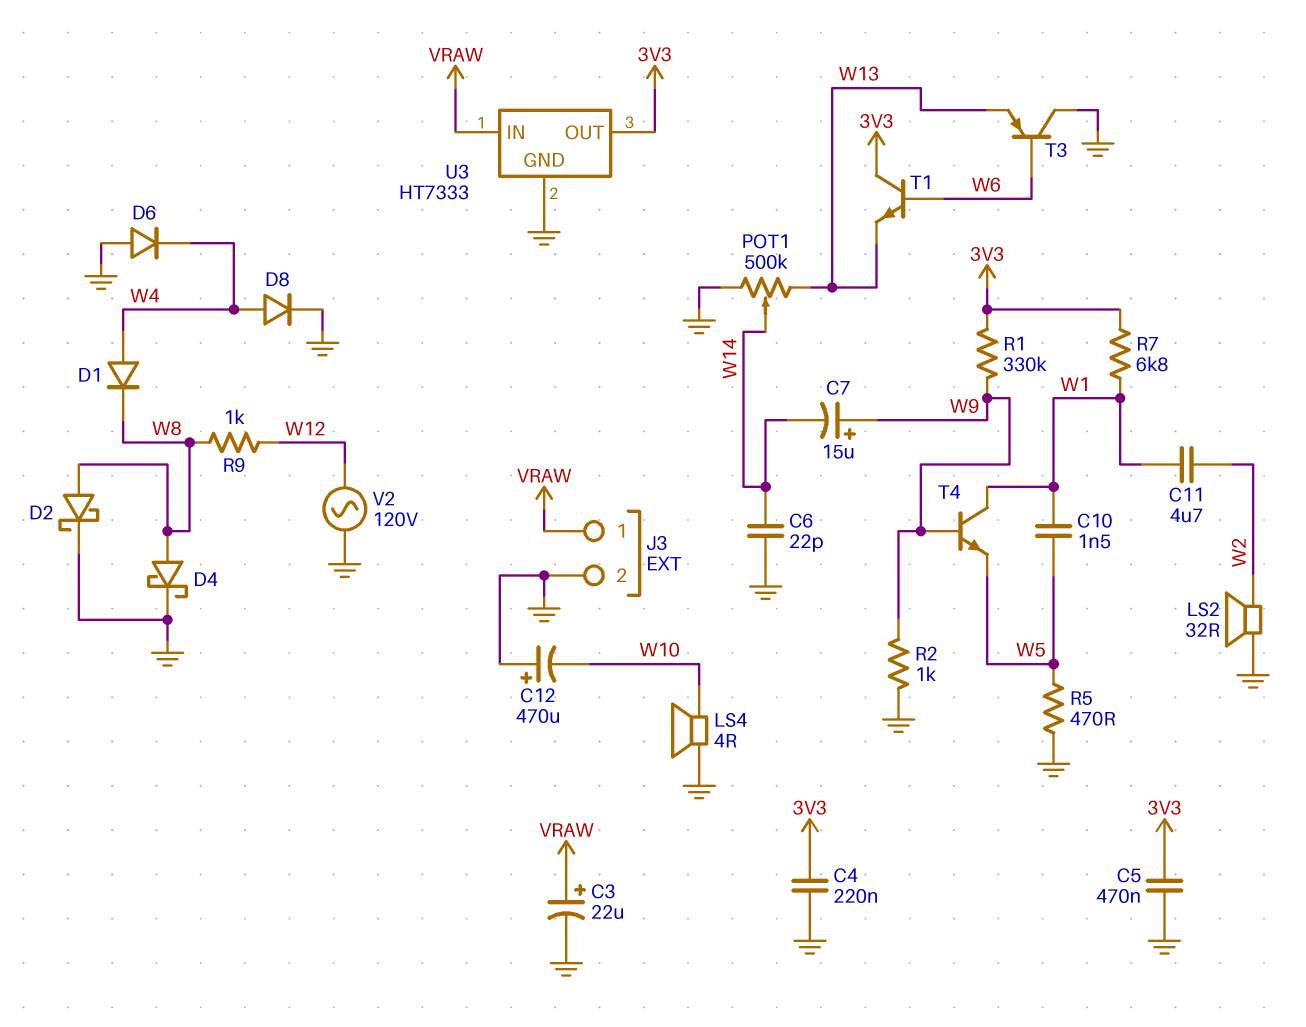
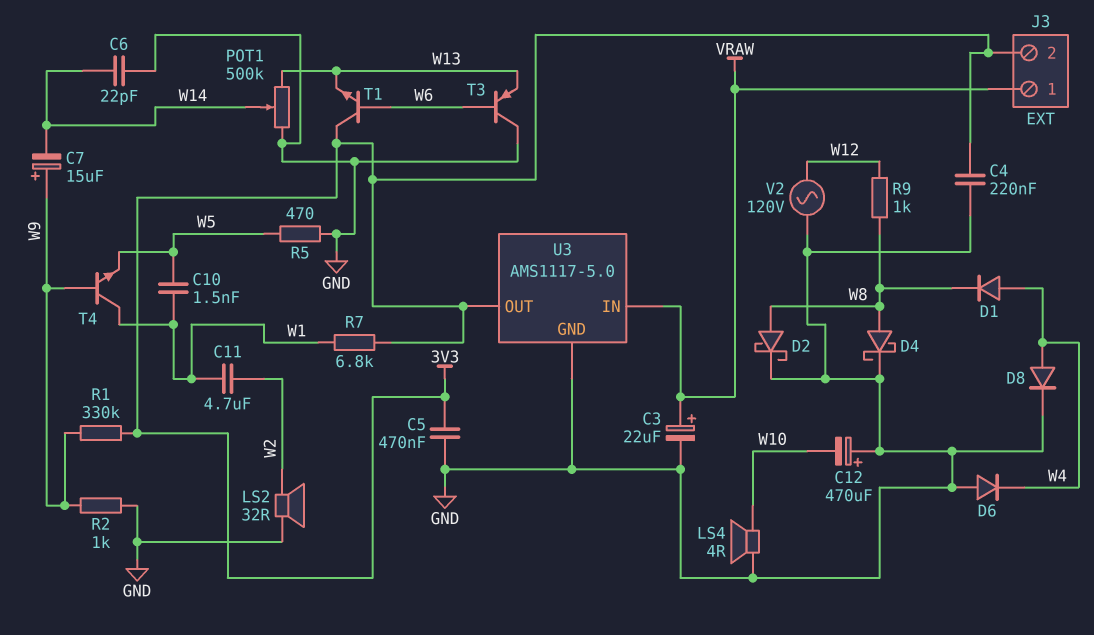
J3 pin 2: GND -> 3V3
U3: HT7333 -> AMS1117-5.0

